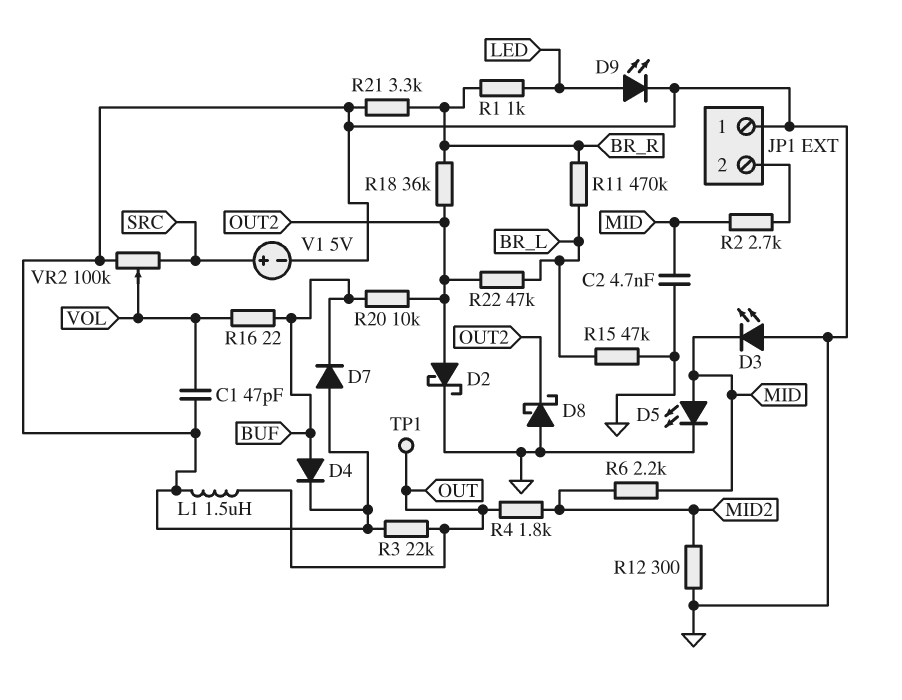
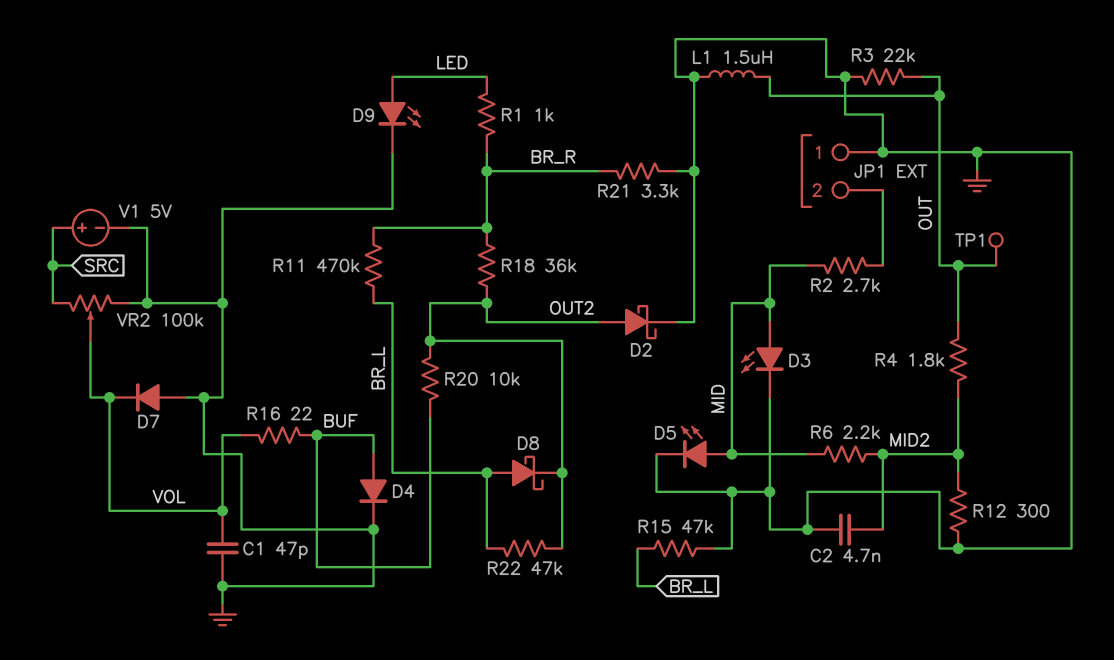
C2: 4.7nF (GND, MID) -> 4.7nF (GND, MID2)
D3: LED (A GND, K MID) -> LED (A MID, K GND)
D7: diode (A GND, K BUF) -> diode (A GND, K VOL)
D8: schottky (A GND, K OUT2) -> schottky (A BR_L, K OUT2)

